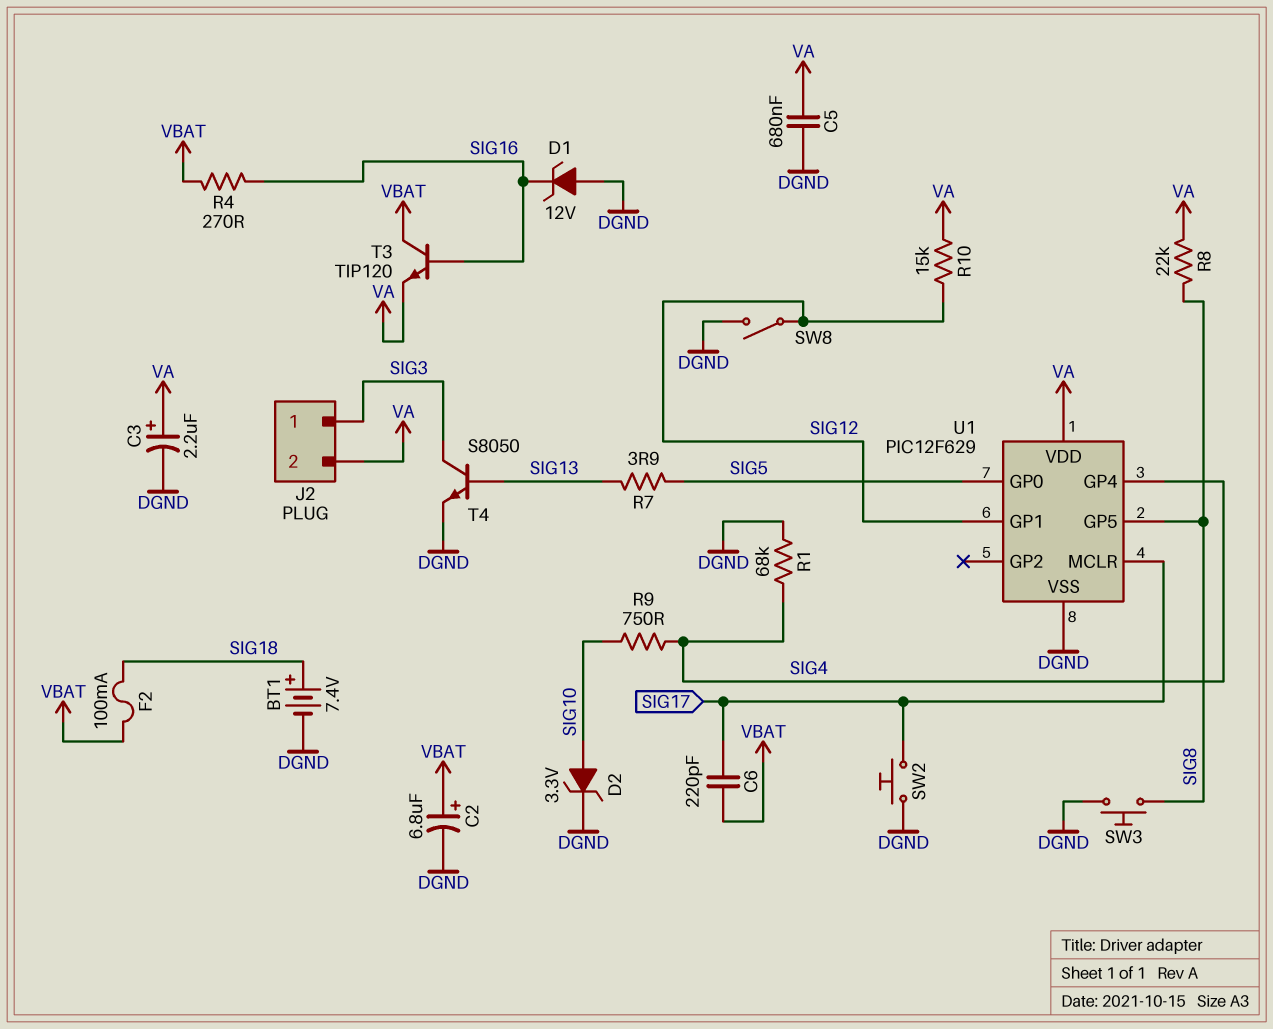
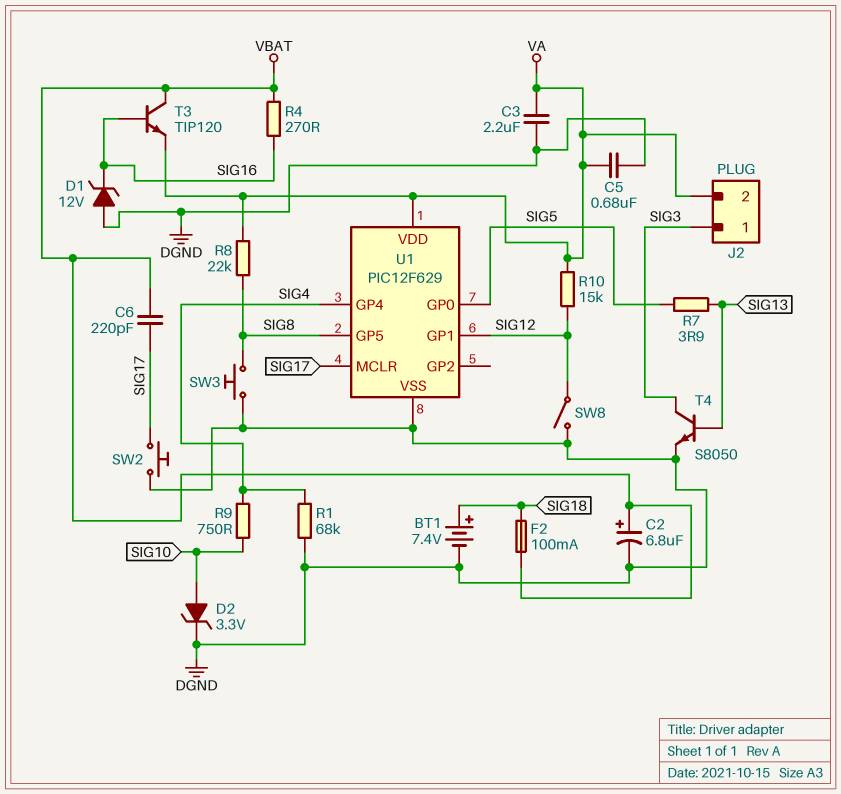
C3: 2.2uF (plus VA, minus DGND) -> 2.2uF (DGND, VA)

